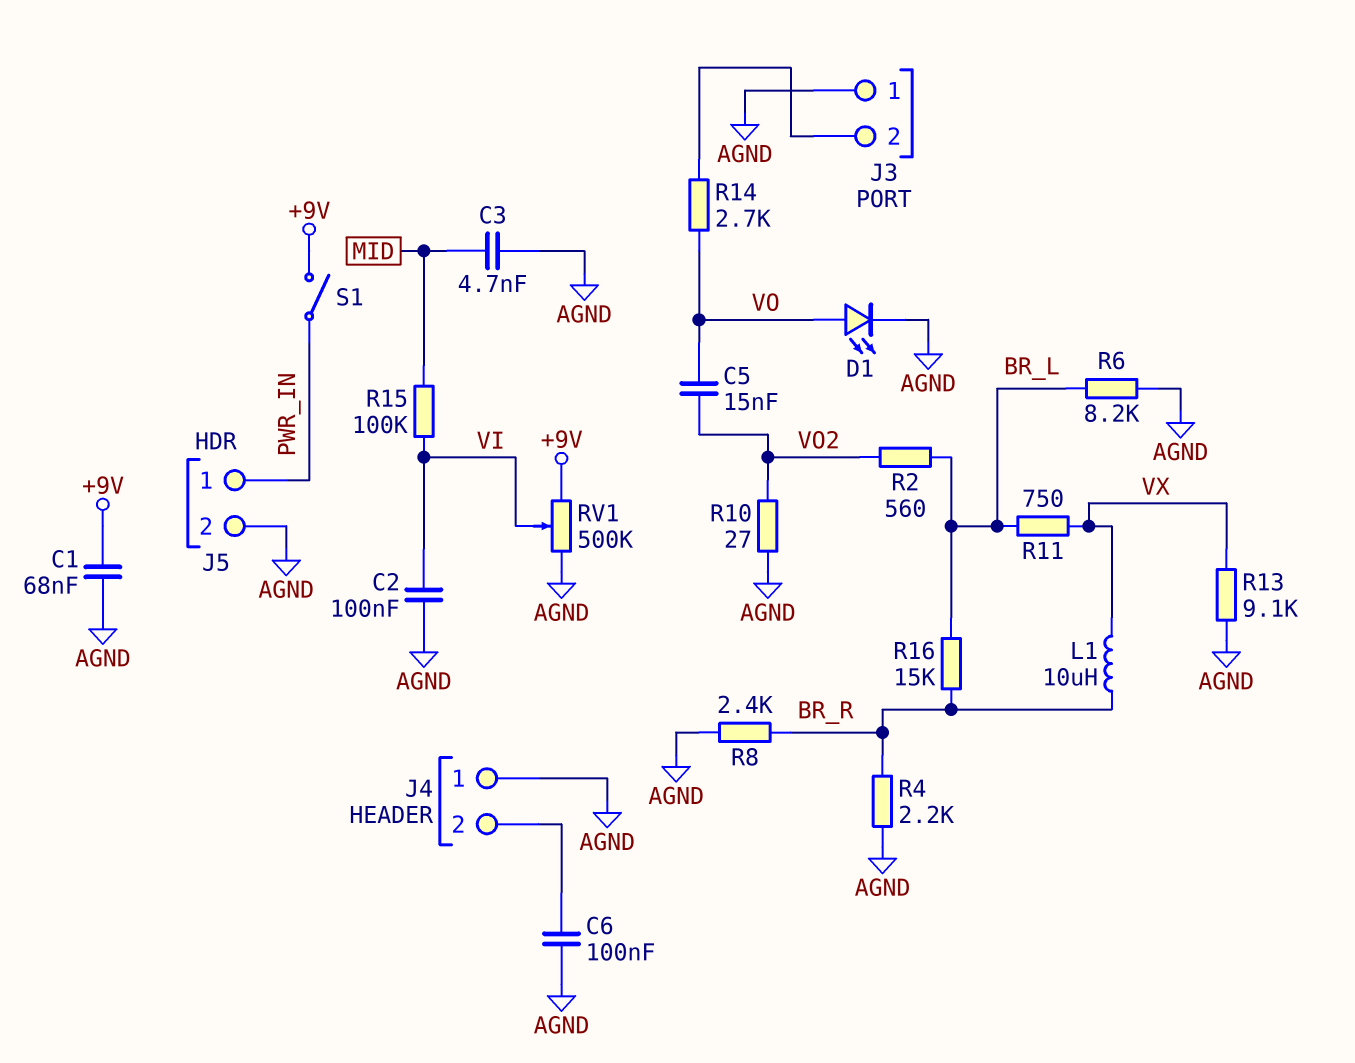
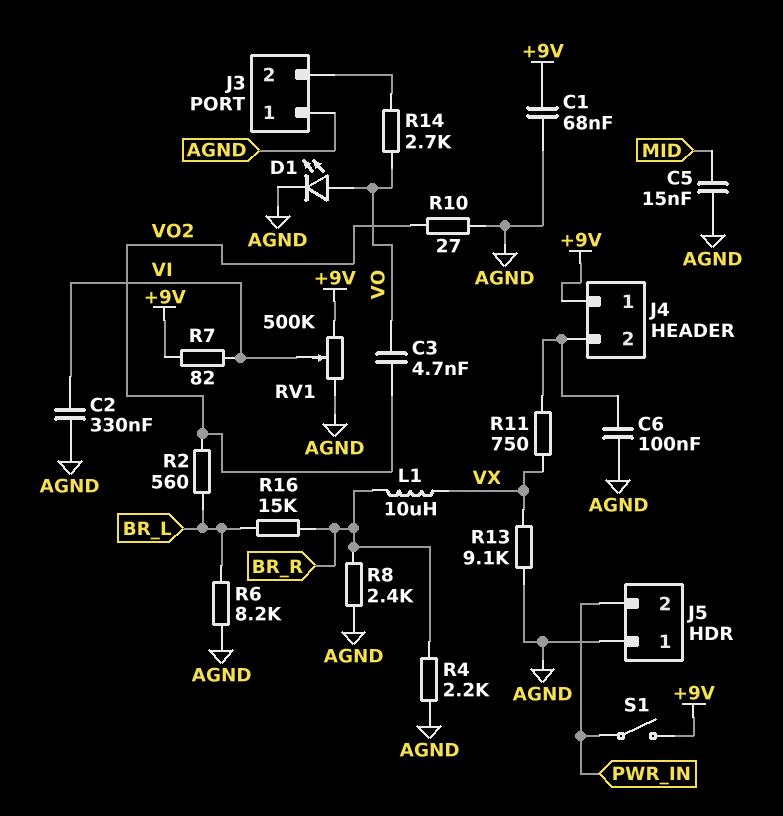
C2: 100nF (AGND, VI) -> 330nF (AGND, VI)
C3: 4.7nF (AGND, MID) -> 4.7nF (VO, VO2)
C5: 15nF (VO, VO2) -> 15nF (AGND, MID)
J4 pin 1: AGND -> +9V
J5 pin 1: PWR_IN -> AGND
J5 pin 2: AGND -> PWR_IN
R7: none -> 82 (+9V, VI)
R11: 750 (BR_L, VX) -> 750 (J4/2, VX)
R15: 100k (MID, VI) -> none

